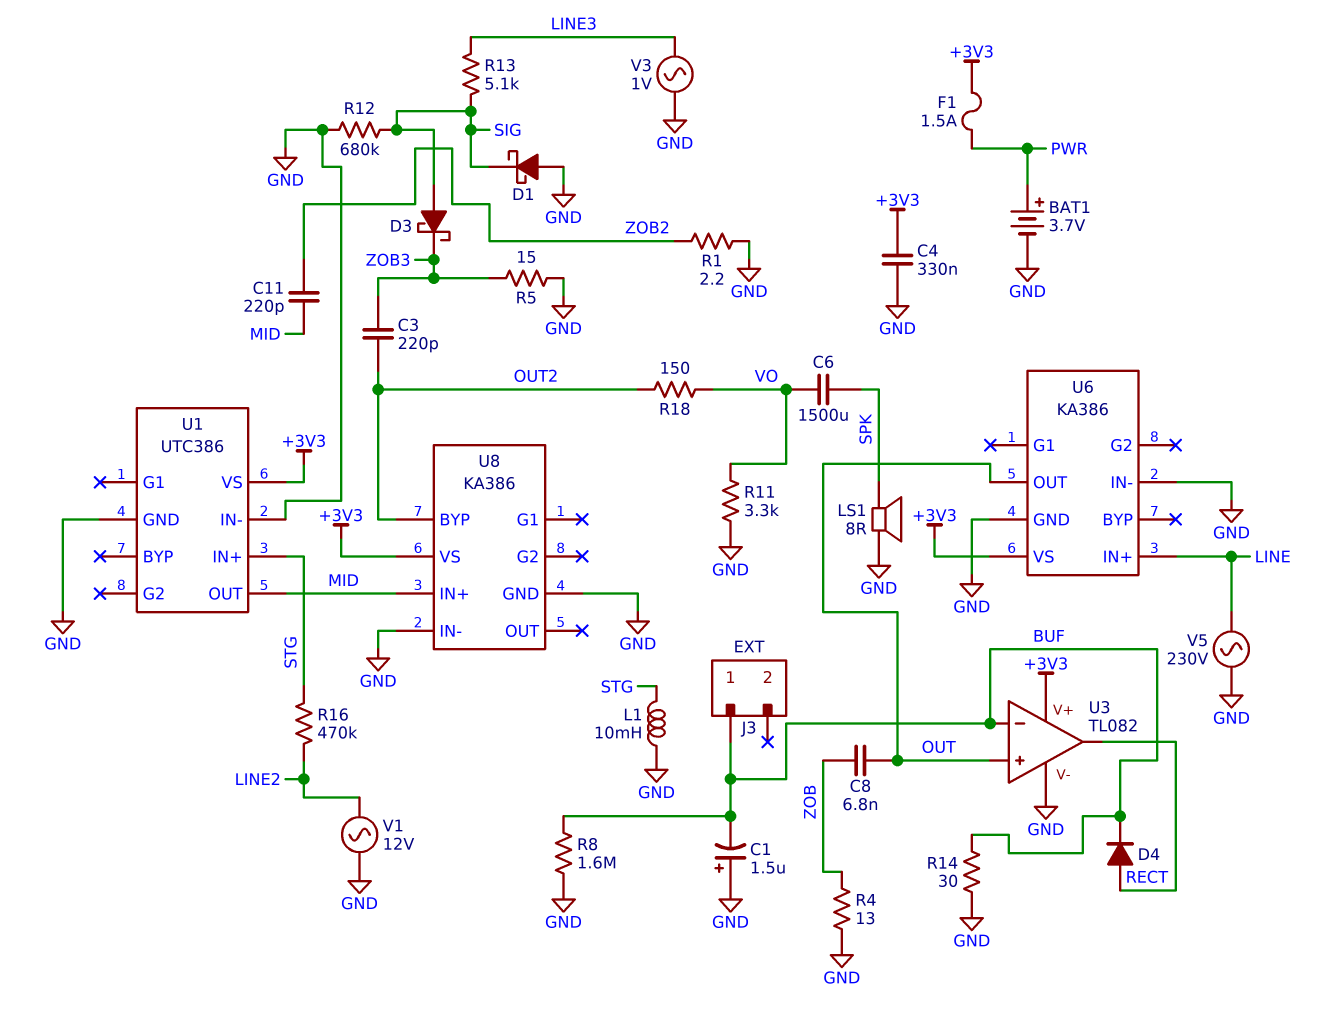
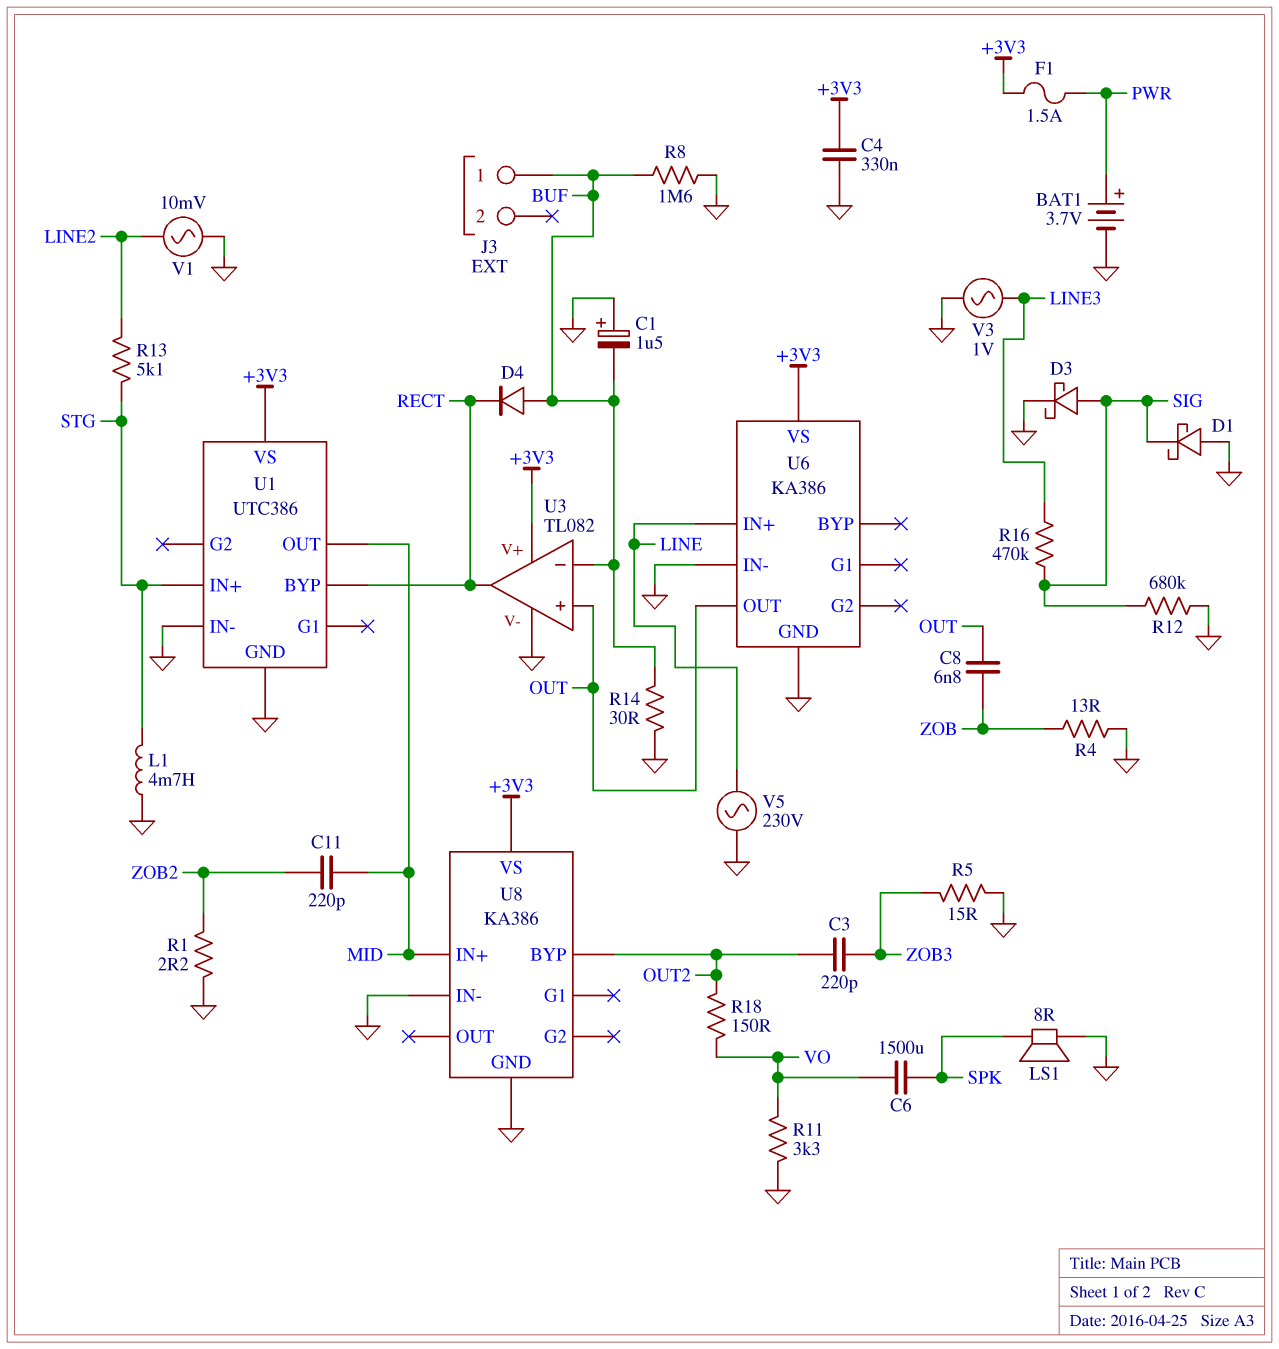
D3: schottky (A SIG, K ZOB3) -> schottky (A SIG, K GND)
D4: diode (A RECT, K BUF) -> diode (A BUF, K RECT)
L1: 10mH (GND, STG) -> 4.7mH (GND, STG)
R13: 5.1k (LINE3, SIG) -> 5.1k (LINE2, STG)
R16: 470k (LINE2, STG) -> 470k (LINE3, SIG)
U1 pin BYP: none -> RECT
V1: AC 12V (GND, LINE2) -> AC 10mV (GND, LINE2)

